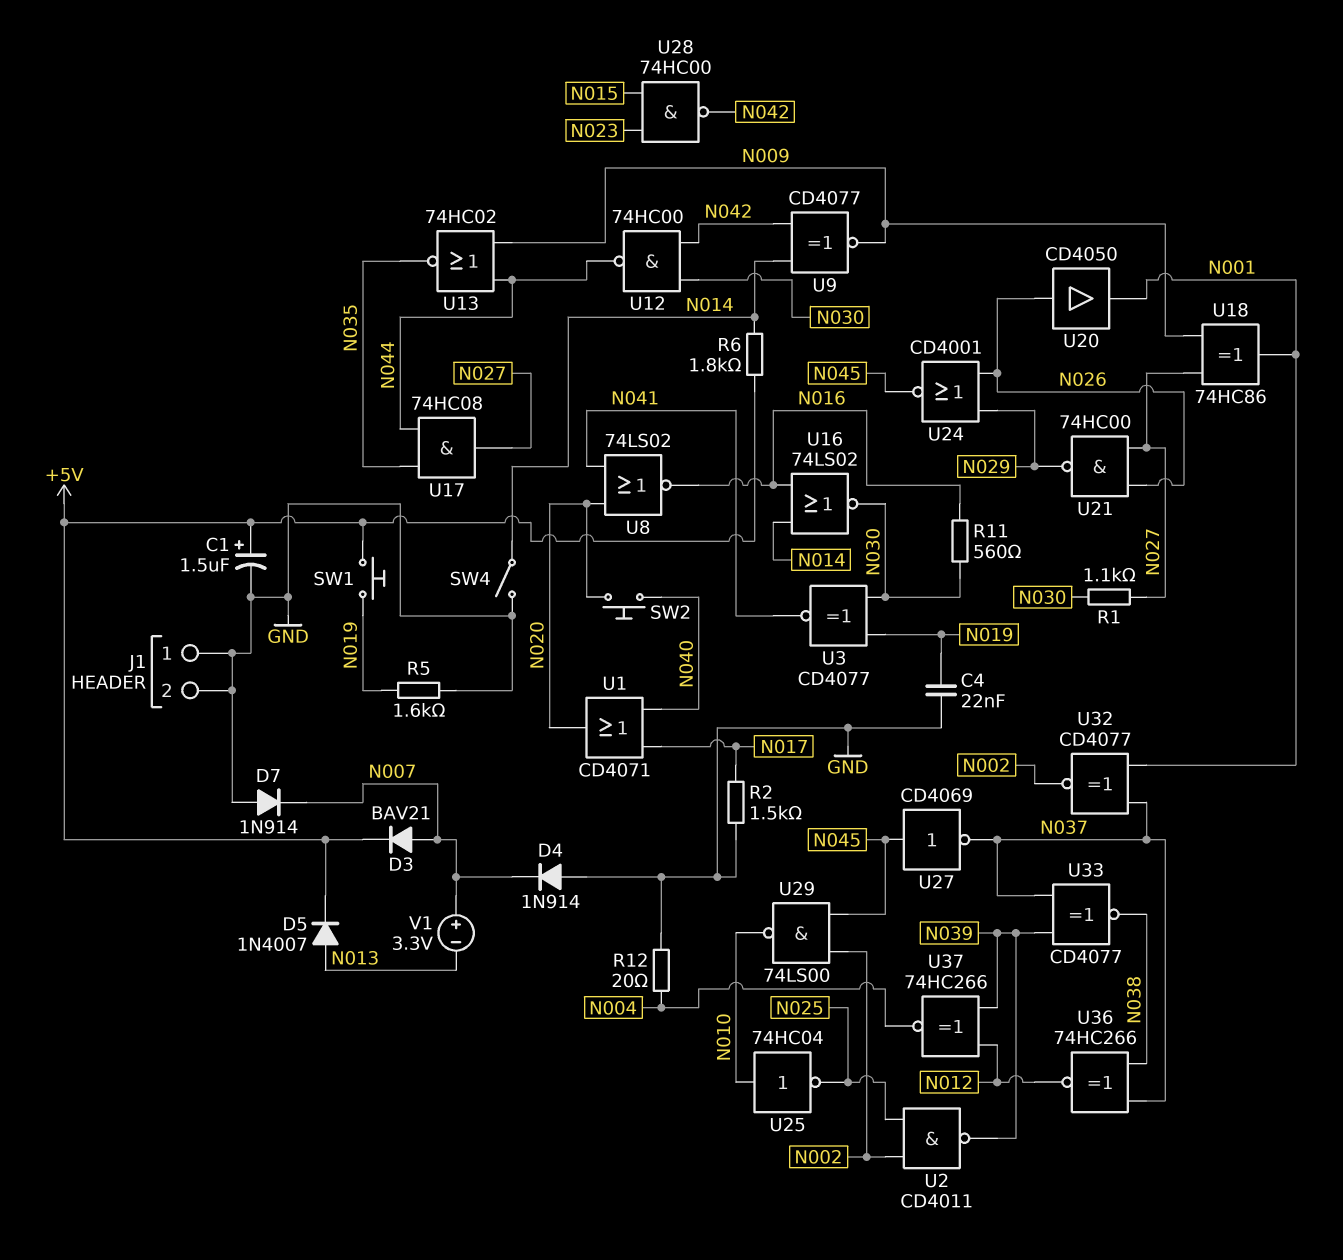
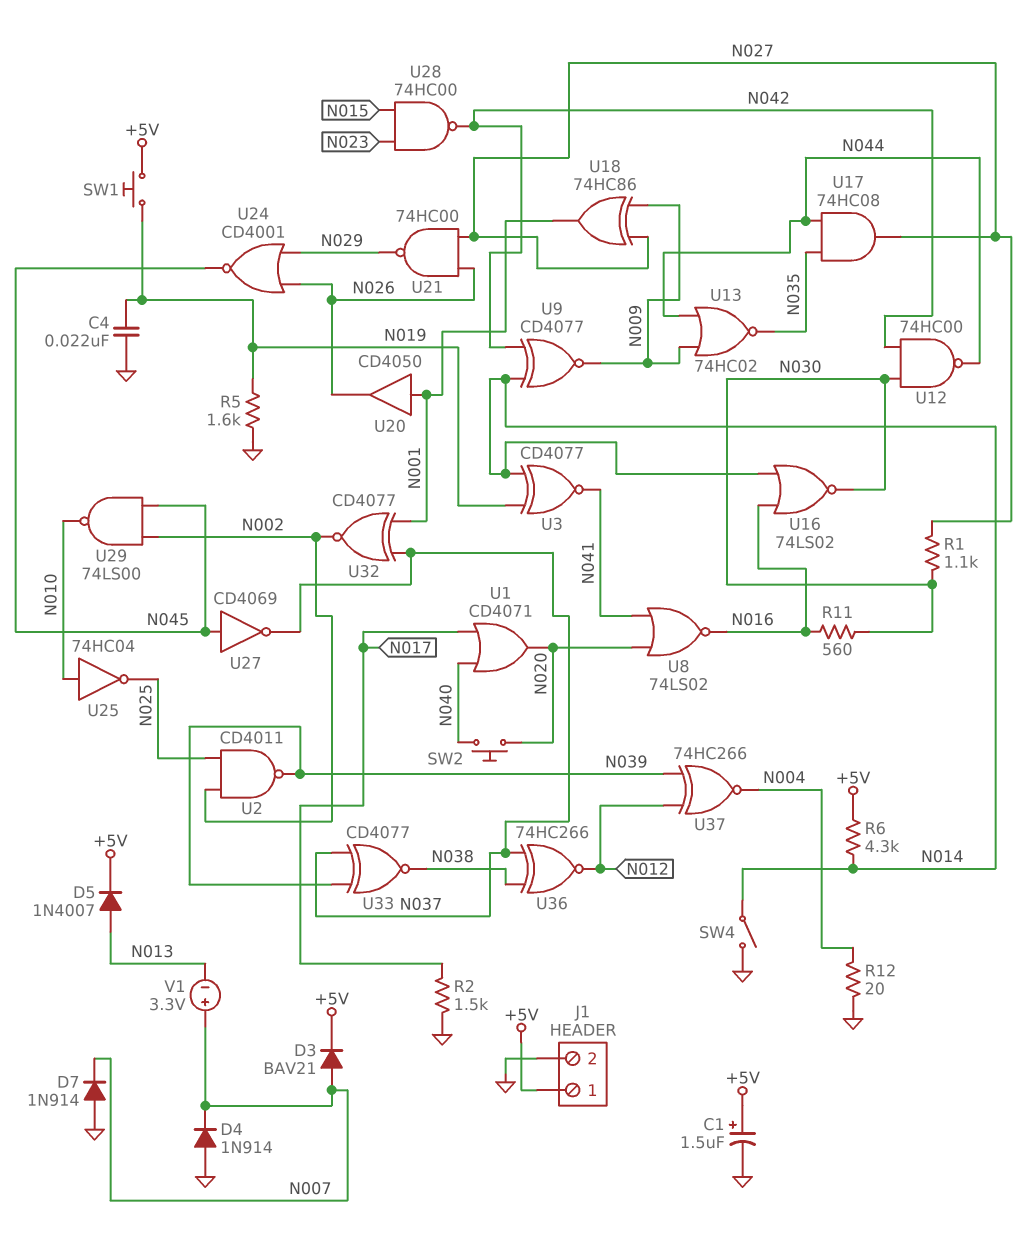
J1 pin 1: GND -> +5V
R6: 1.8k (+5V, N014) -> 4.3k (+5V, N014)
U3: XNOR CD4077 (in N019, in N030, out N041) -> XNOR CD4077 (in N014, in N019, out N041)
U20: buffer CD4050 (in N026, out N001) -> buffer CD4050 (in N001, out N026)

